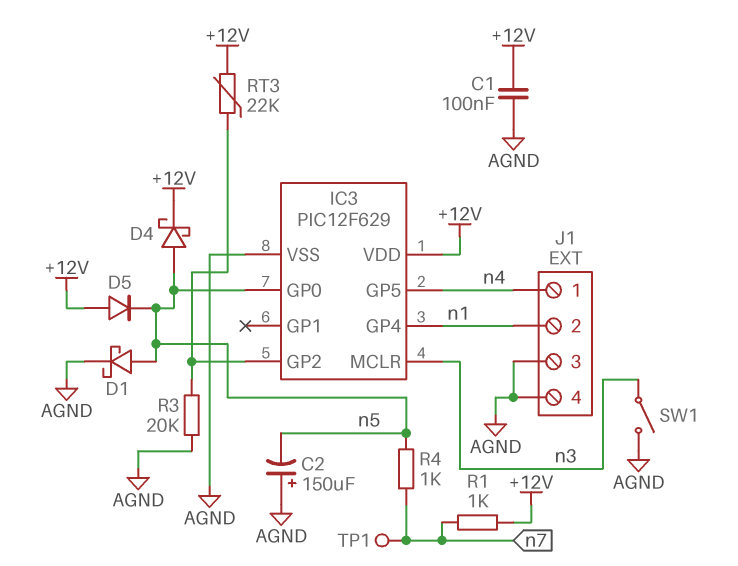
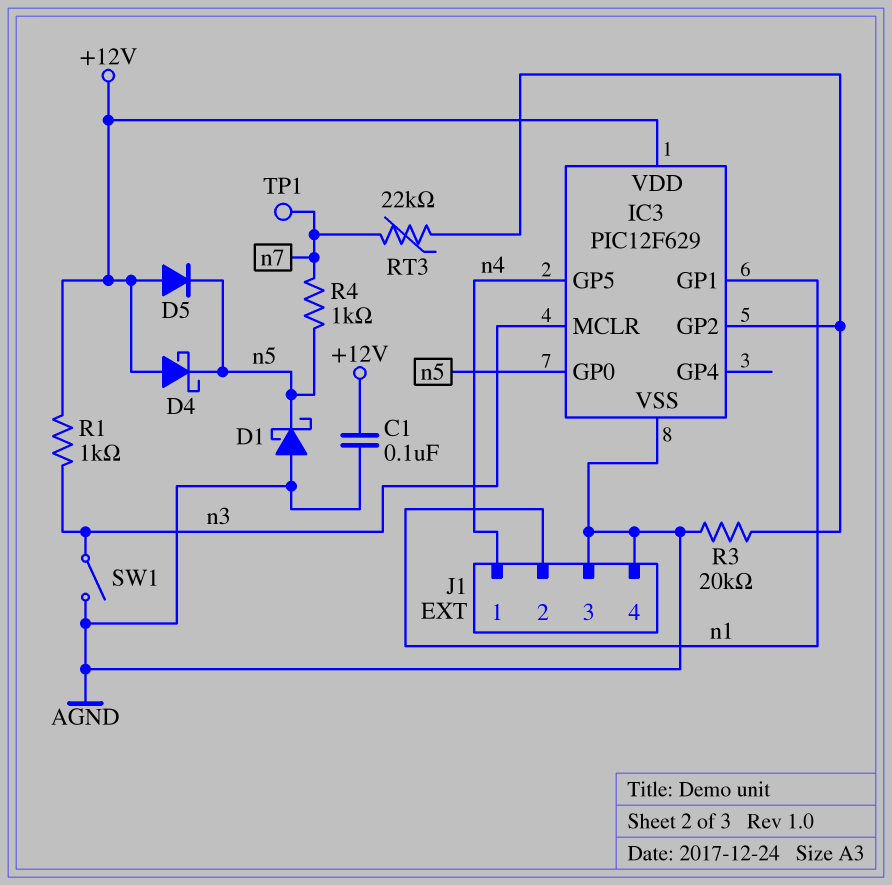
C2: 150uF (plus AGND, minus n5) -> none
D1: schottky (A n5, K AGND) -> schottky (A AGND, K n5)
D4: schottky (A n5, K +12V) -> schottky (A +12V, K n5)
IC3 pin GP1: none -> n1
IC3 pin GP4: n1 -> none
R1: 1k (+12V, n7) -> 1k (+12V, n3)
RT3: 22k (+12V, IC3/GP2) -> 22k (IC3/GP2, n7)

